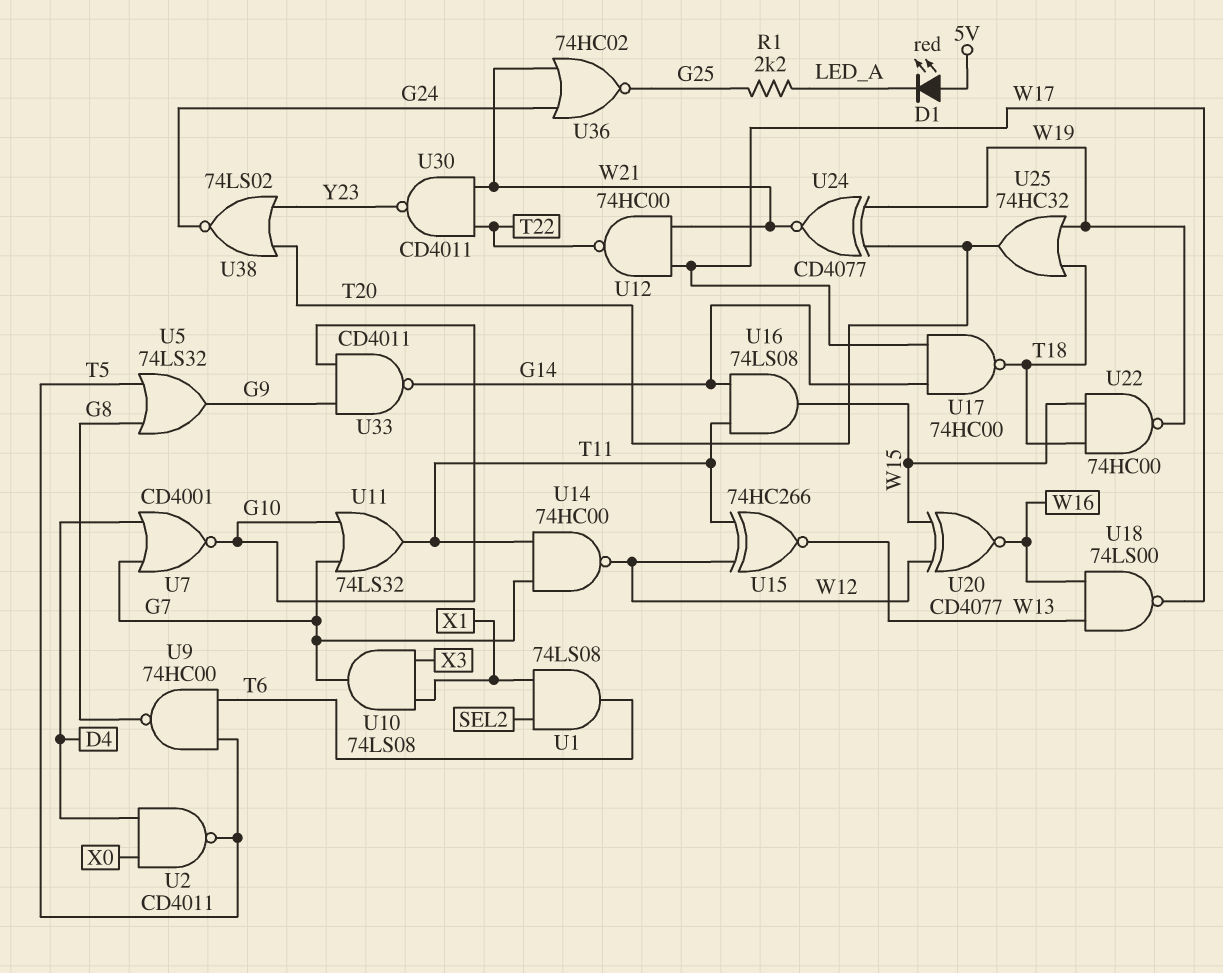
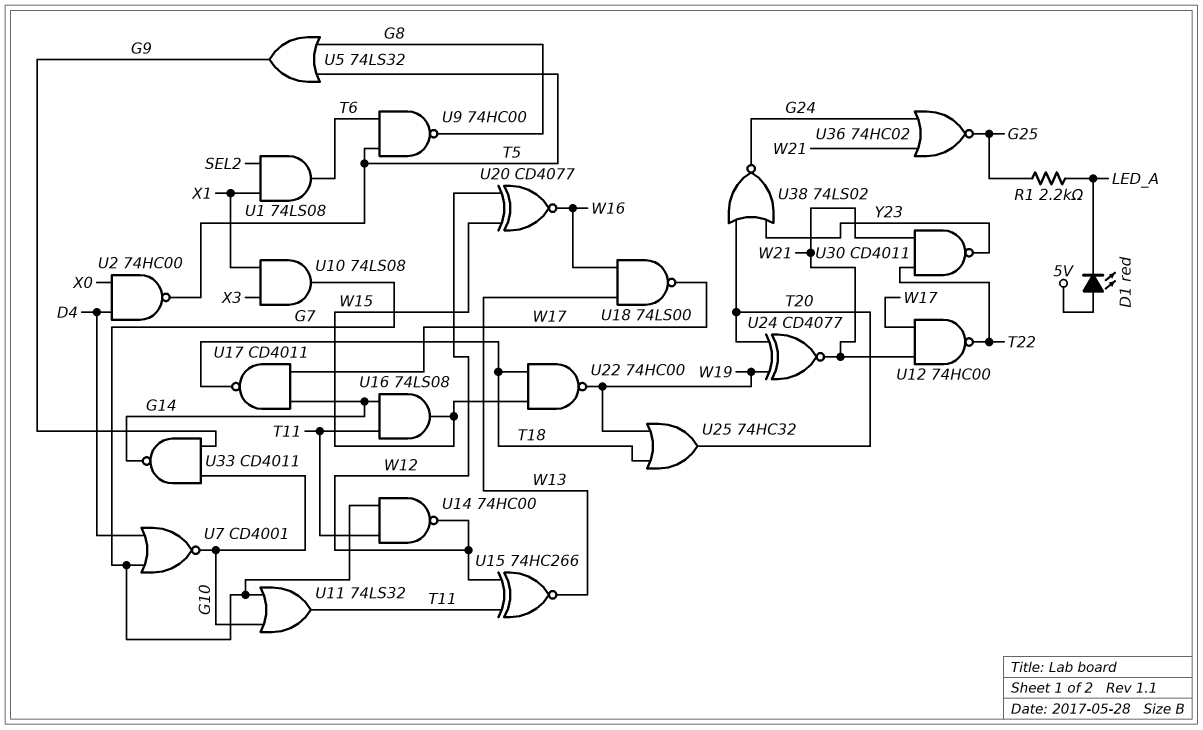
U2: NAND CD4011 (in D4, in X0, out T5) -> NAND 74HC00 (in D4, in X0, out T5)
U17: NAND 74HC00 (in G14, in W17, out T18) -> NAND CD4011 (in G14, in W17, out T18)

